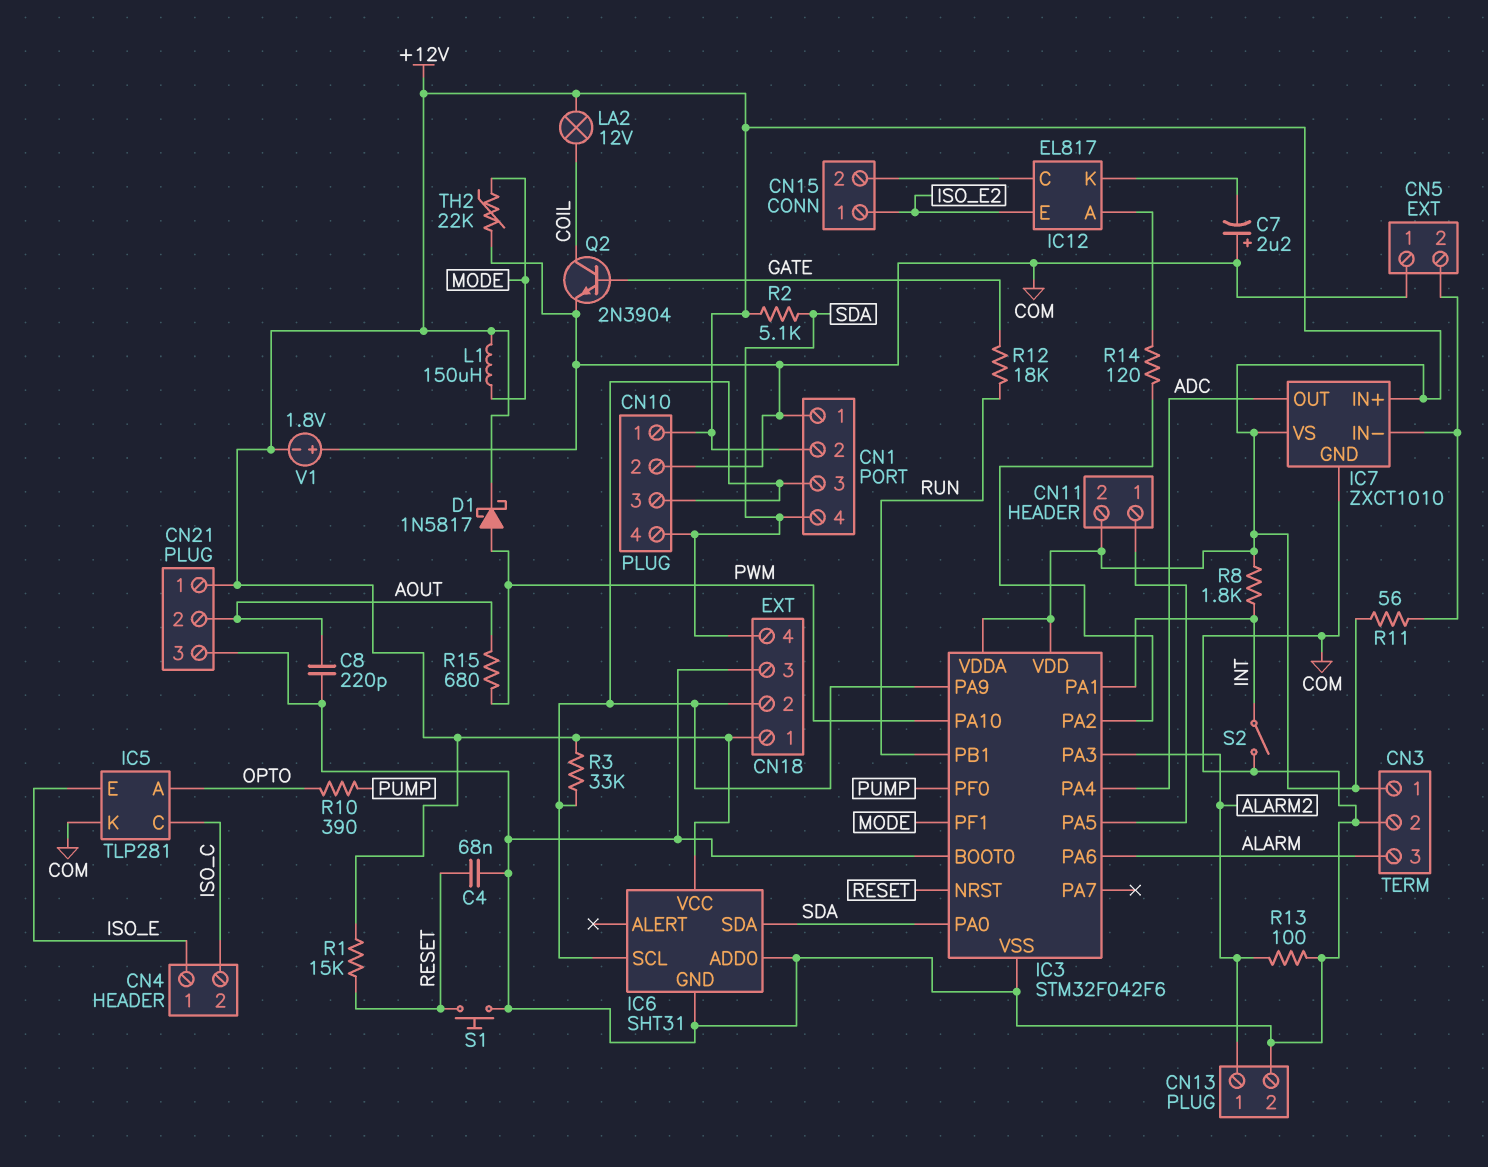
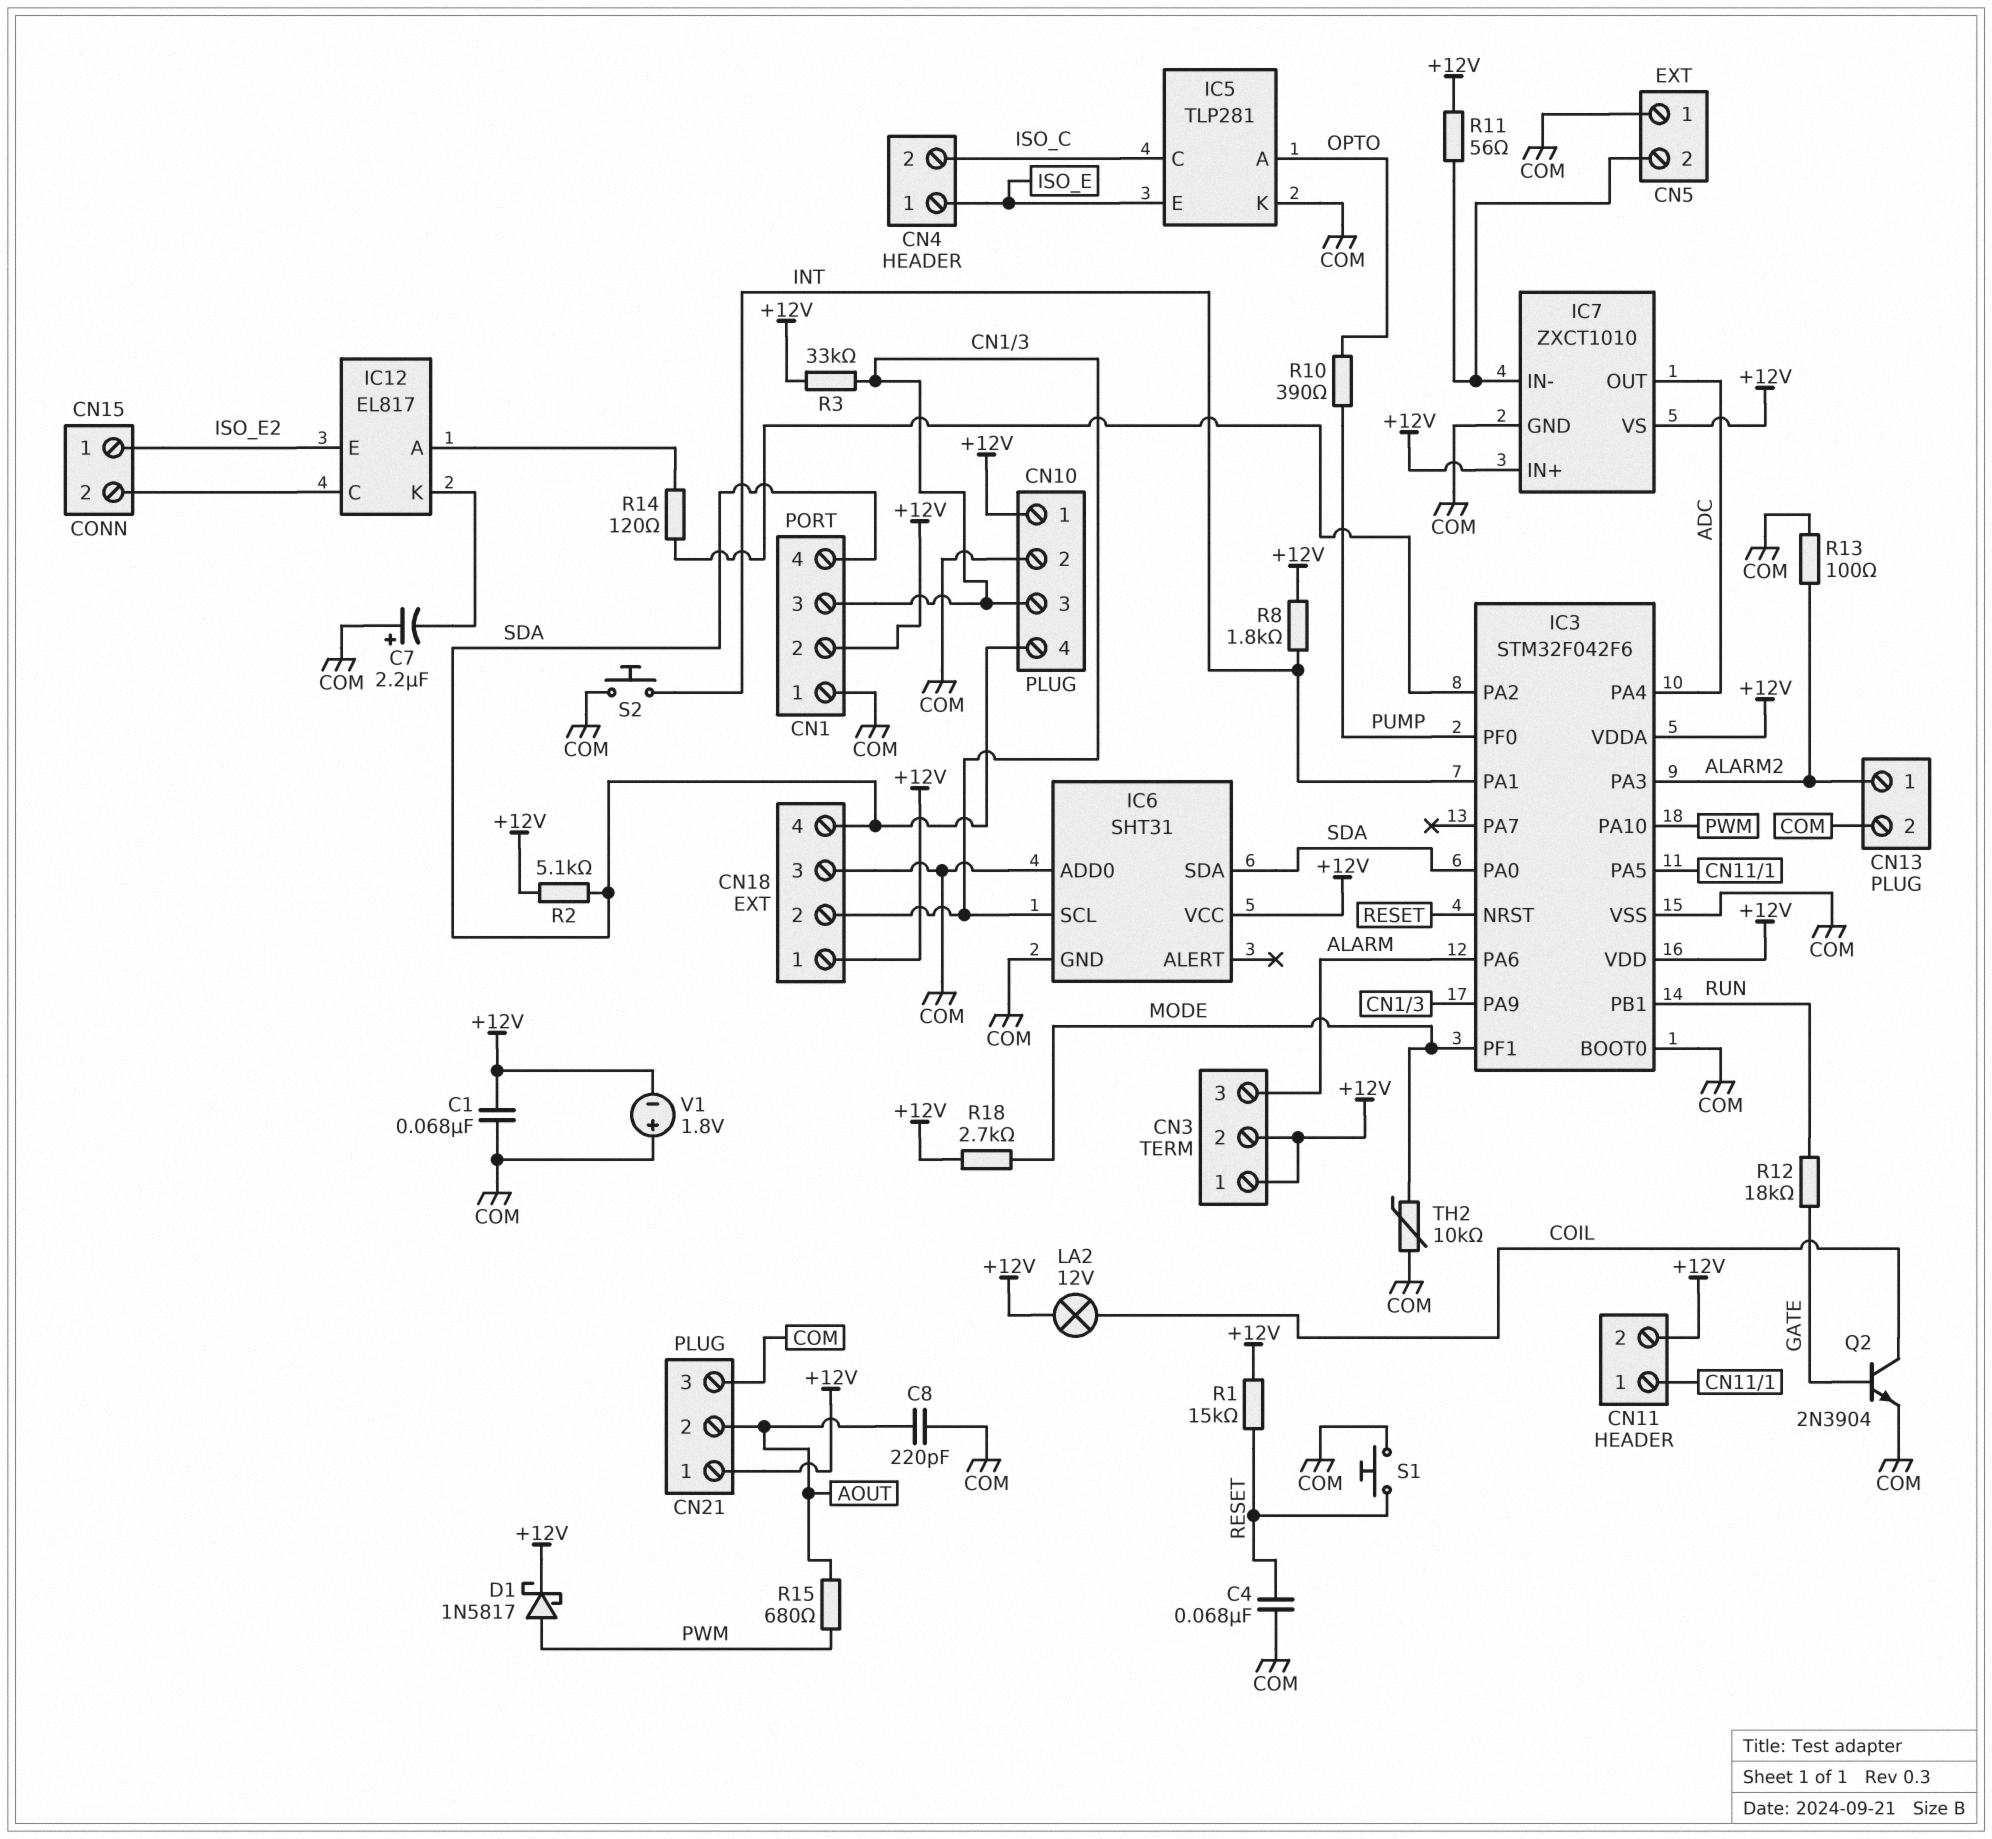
C1: none -> 68nF (+12V, COM)
CN3 pin 2: COM -> +12V
L1: 150uH (+12V, MODE) -> none
R18: none -> 2.7k (+12V, MODE)
S2: switch (COM, INT) -> button (COM, INT)
TH2: 22k (COM, MODE) -> 10k (COM, MODE)

